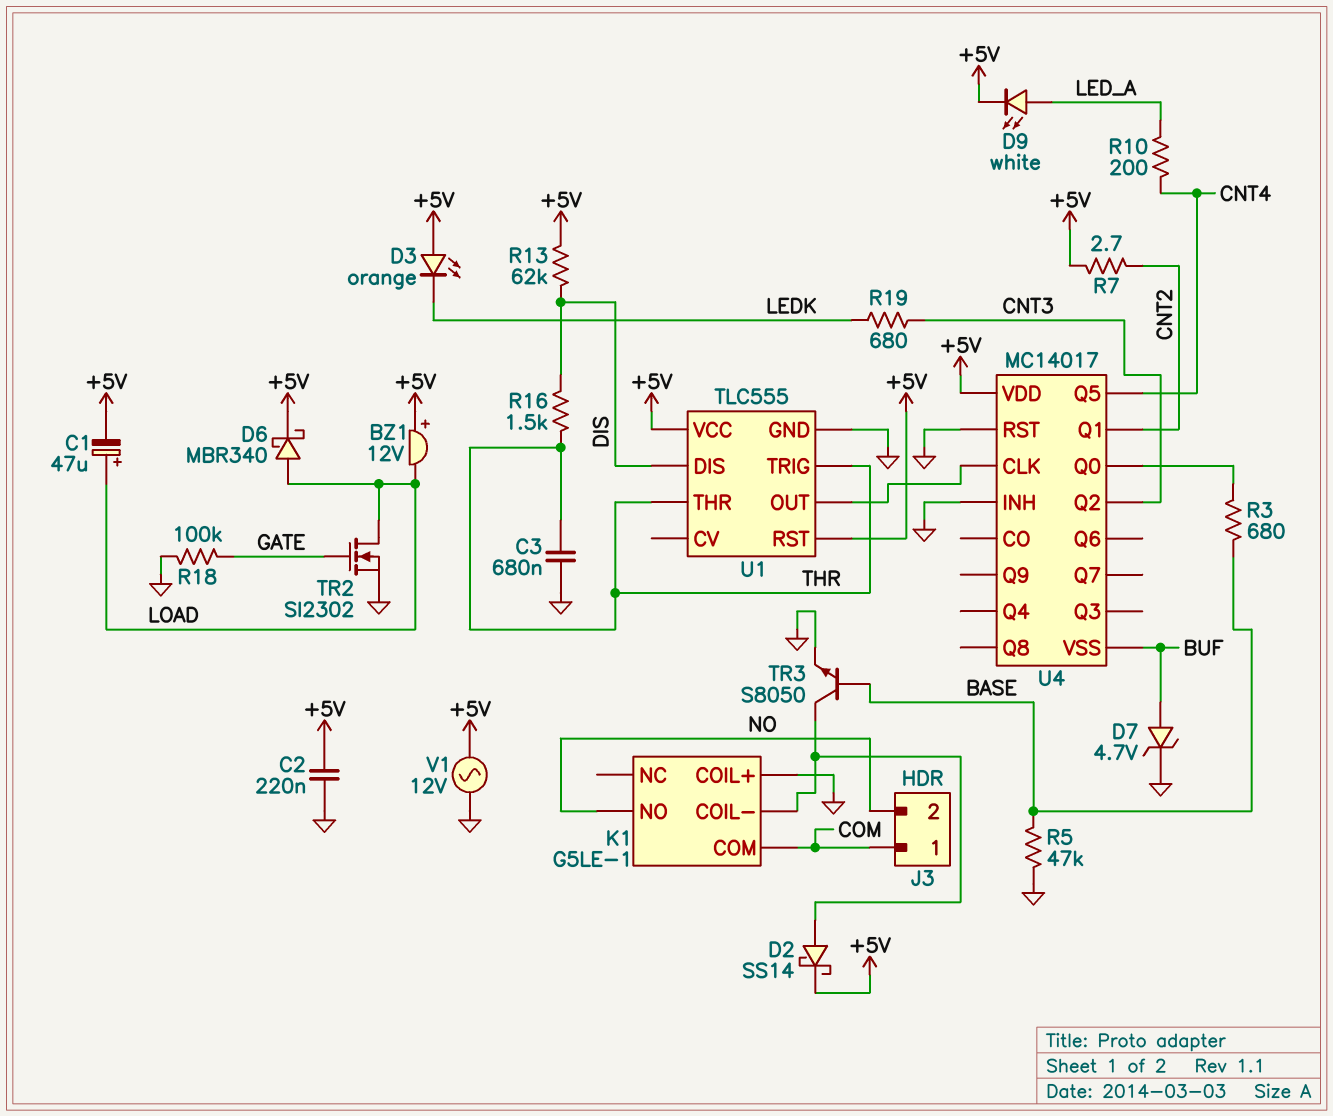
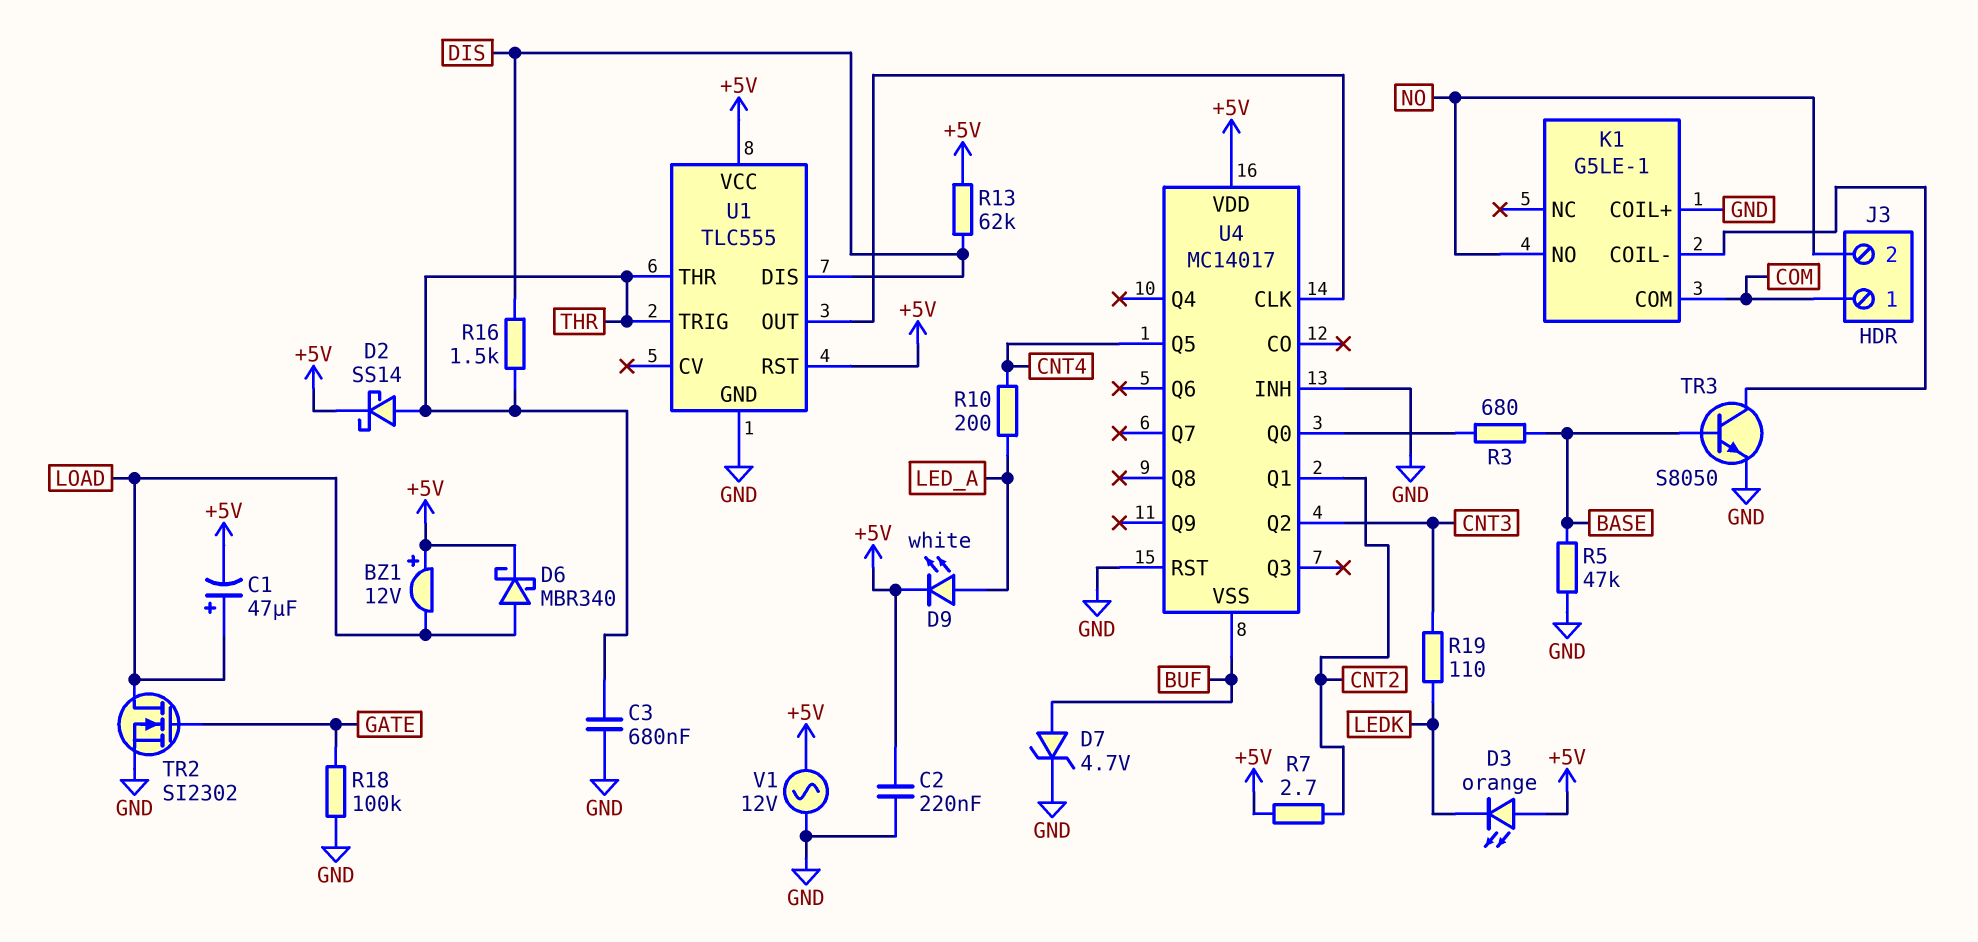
D2: schottky SS14 (A K1/COIL-, K +5V) -> schottky SS14 (A THR, K +5V)
R19: 680 (CNT3, LEDK) -> 110 (CNT3, LEDK)

